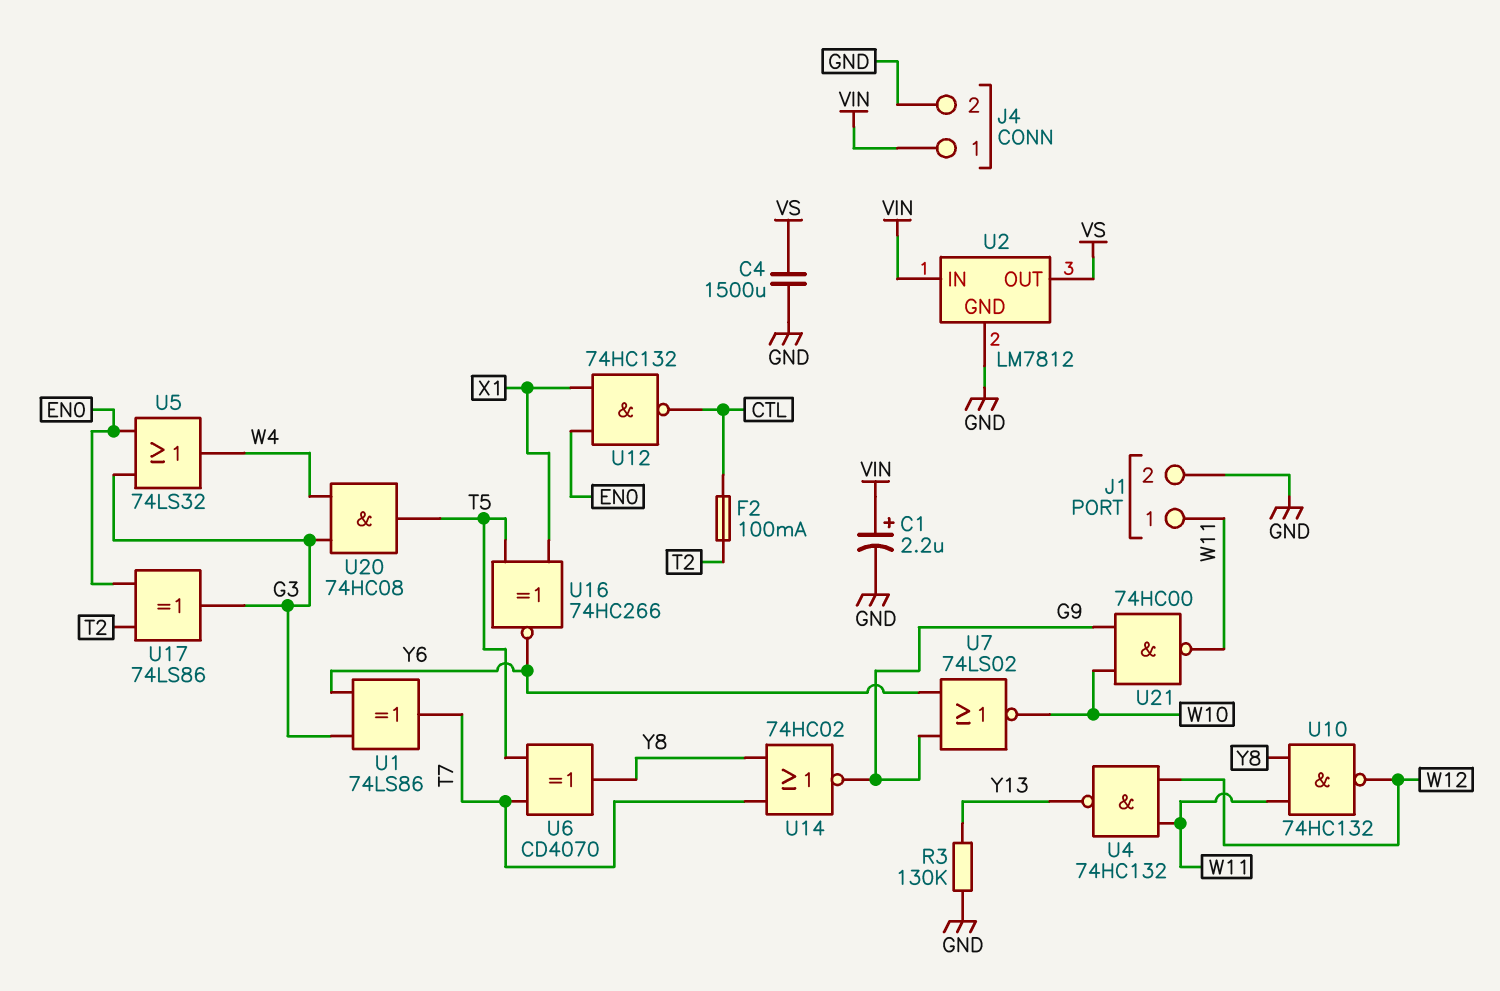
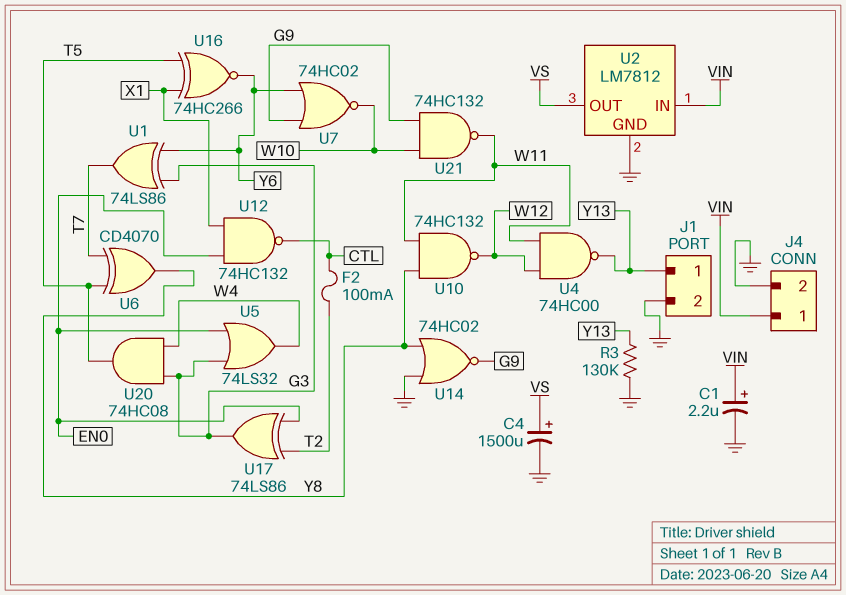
C4: 1500uF (GND, VS) -> 1500uF (plus VS, minus GND)
J1 pin 1: W11 -> Y13
U4: NAND 74HC132 (in W11, in W12, out Y13) -> NAND 74HC00 (in W11, in W12, out Y13)
U7: NOR 74LS02 (in G9, in Y6, out W10) -> NOR 74HC02 (in G9, in Y6, out W10)
U14: NOR 74HC02 (in T7, in Y8, out G9) -> NOR 74HC02 (in GND, in Y8, out G9)
U21: NAND 74HC00 (in G9, in W10, out W11) -> NAND 74HC132 (in G9, in W10, out W11)

